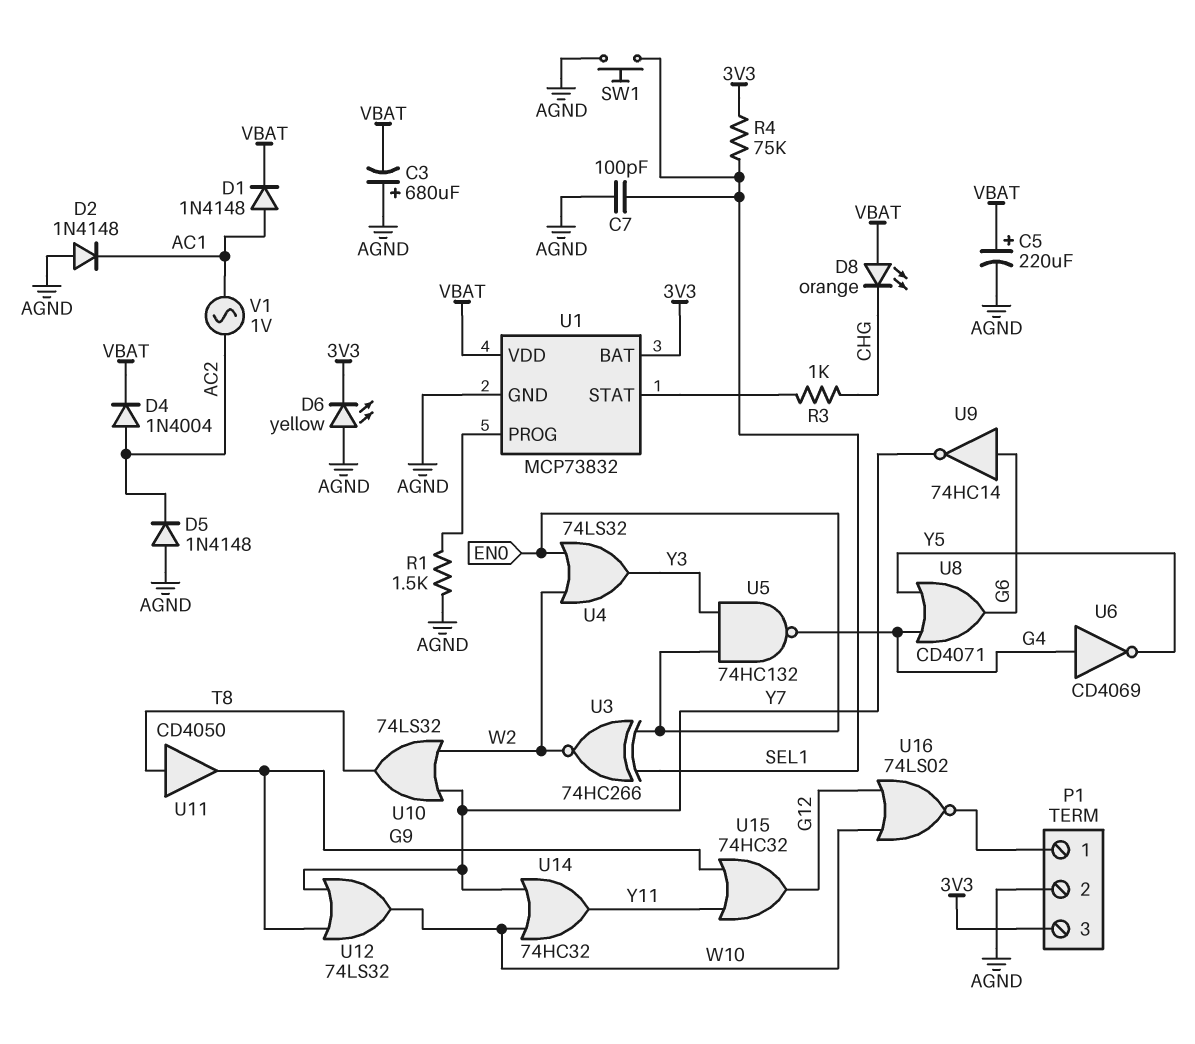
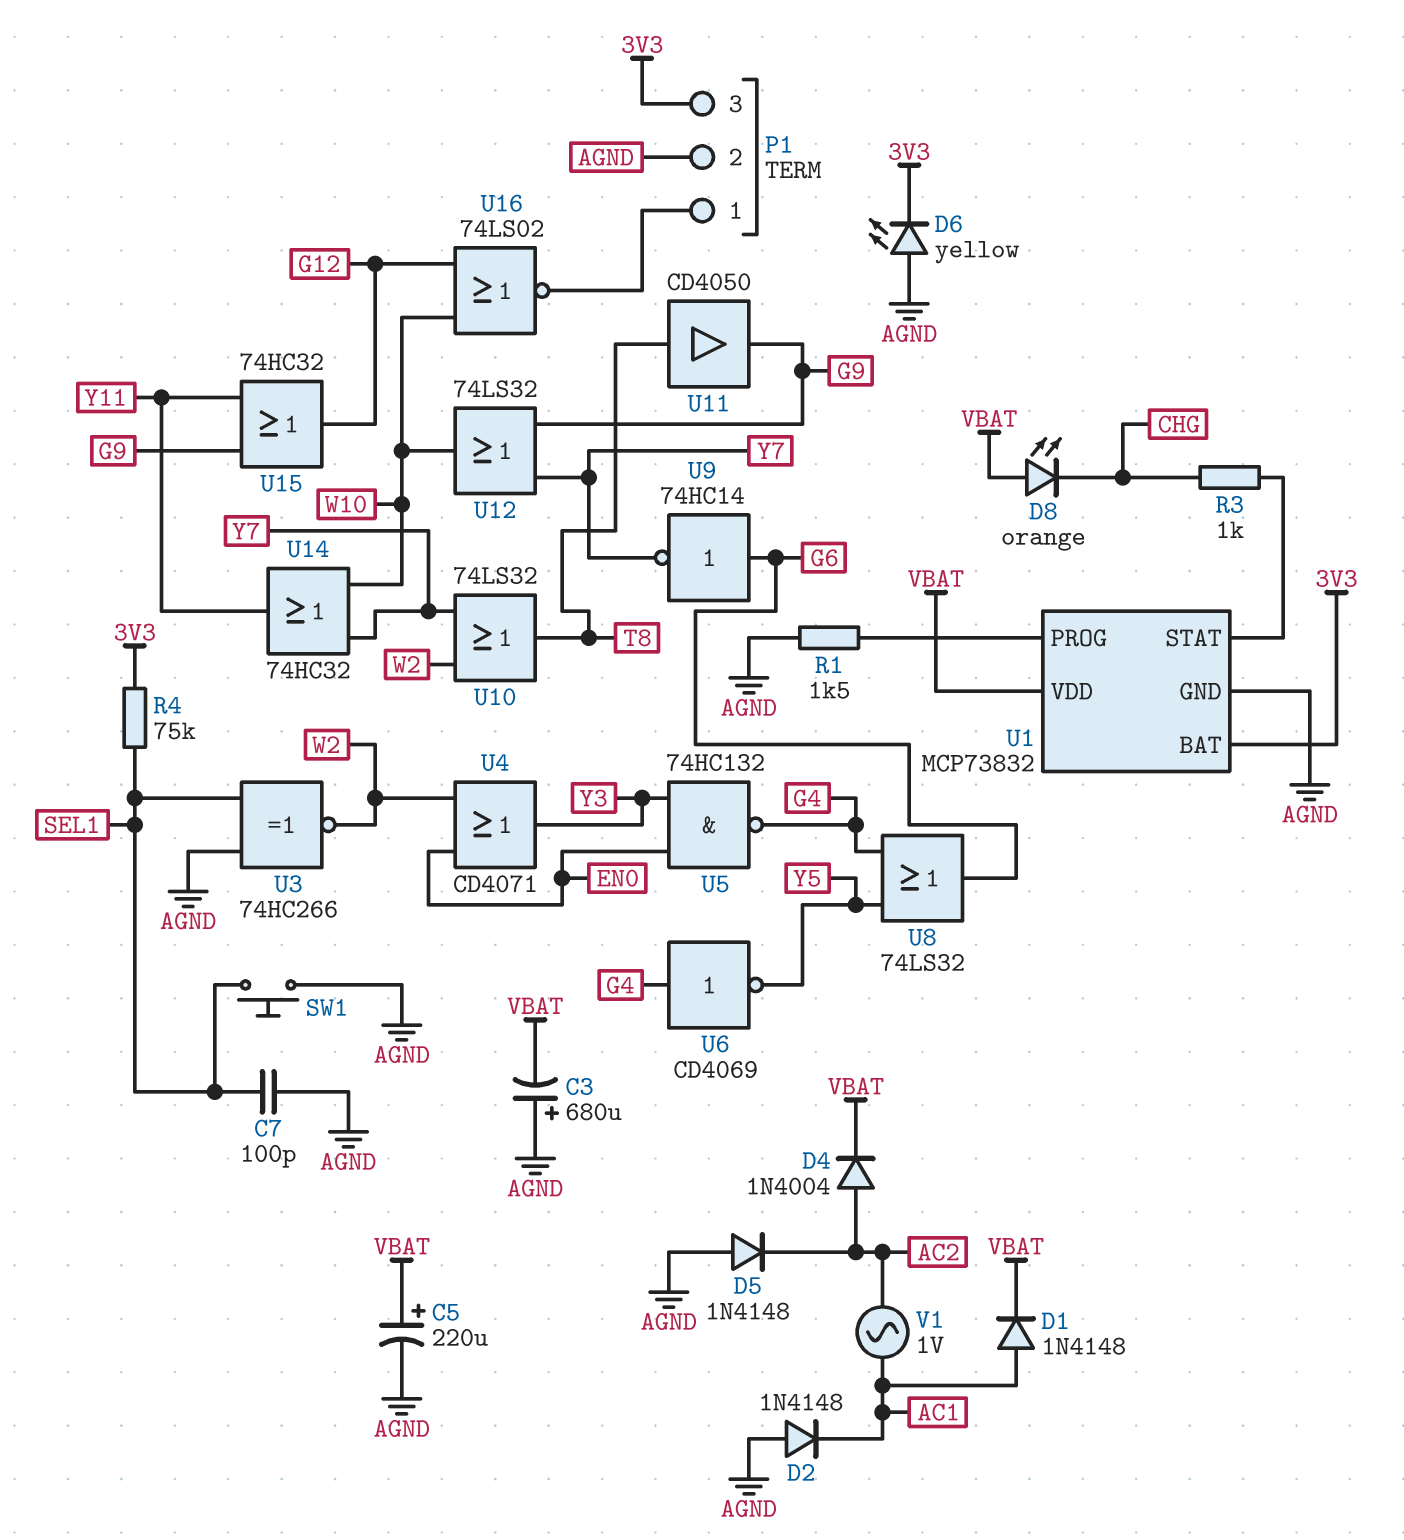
U3: XNOR 74HC266 (in EN0, in SEL1, out W2) -> XNOR 74HC266 (in AGND, in SEL1, out W2)
U4: OR 74LS32 (in EN0, in W2, out Y3) -> OR CD4071 (in EN0, in W2, out Y3)
U8: OR CD4071 (in G4, in Y5, out G6) -> OR 74LS32 (in G4, in Y5, out G6)

